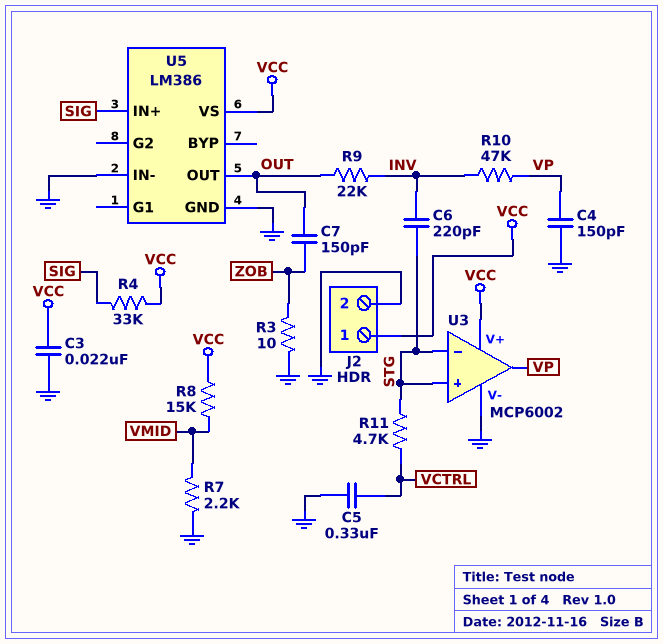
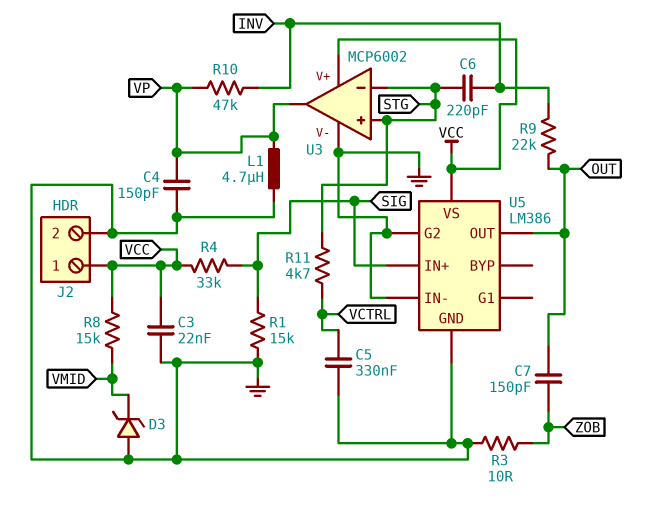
D3: none -> zener (A GND, K VMID)
L1: none -> 4.7uH (GND, VP)
R1: none -> 15k (GND, SIG)
R7: 2.2k (GND, VMID) -> none
U5 pin G2: none -> GND

